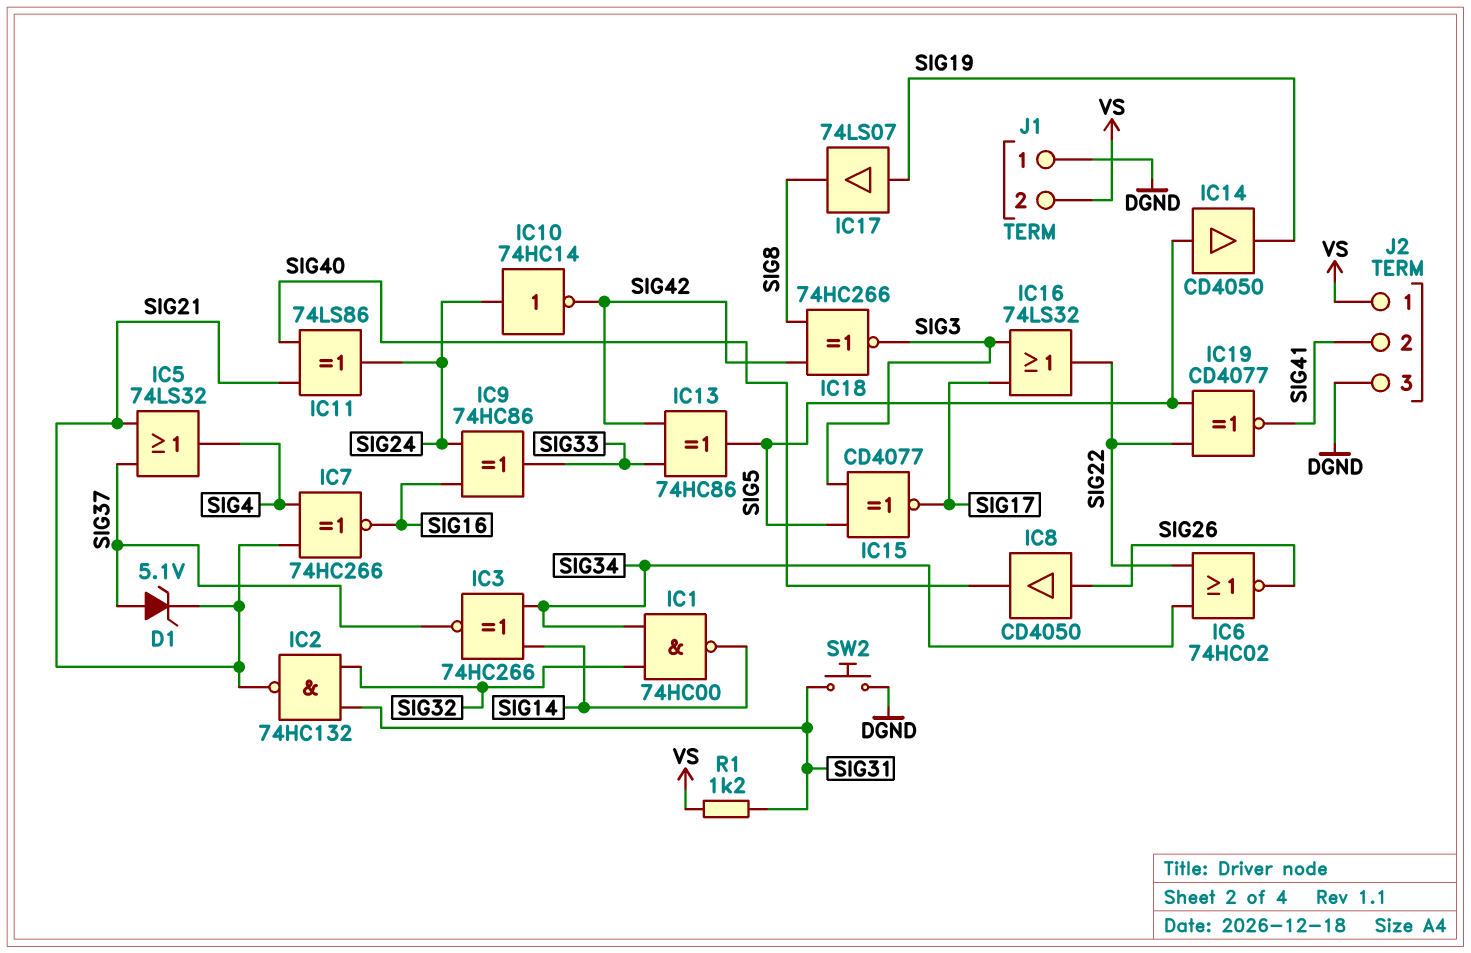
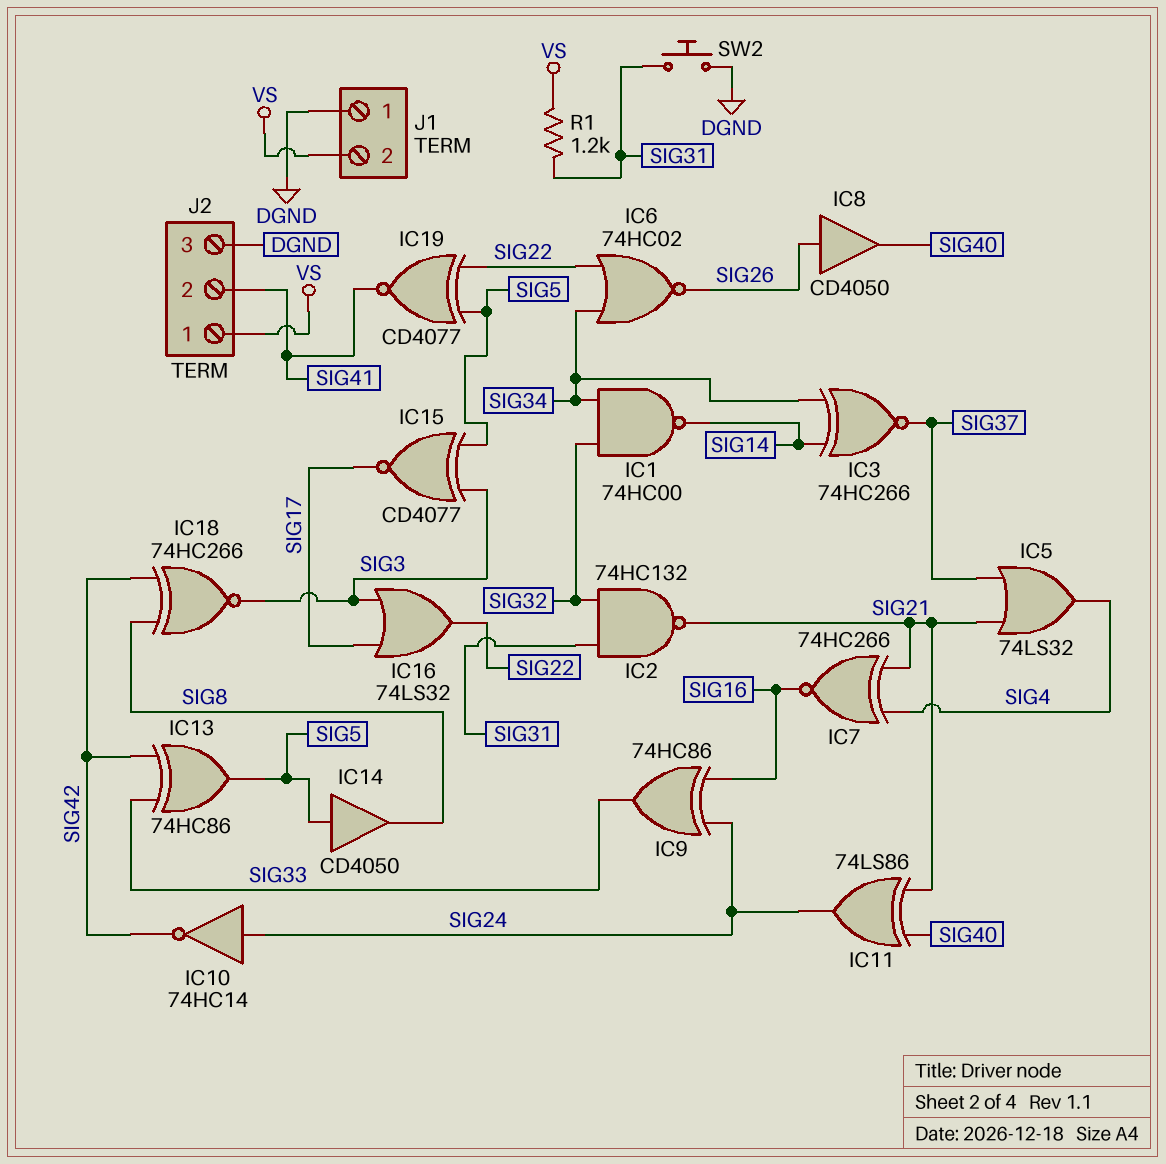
D1: zener 5.1V (A SIG37, K SIG21) -> none
IC14: buffer CD4050 (in SIG5, out SIG19) -> buffer CD4050 (in SIG5, out SIG8)
IC17: buffer 74LS07 (in SIG19, out SIG8) -> none

